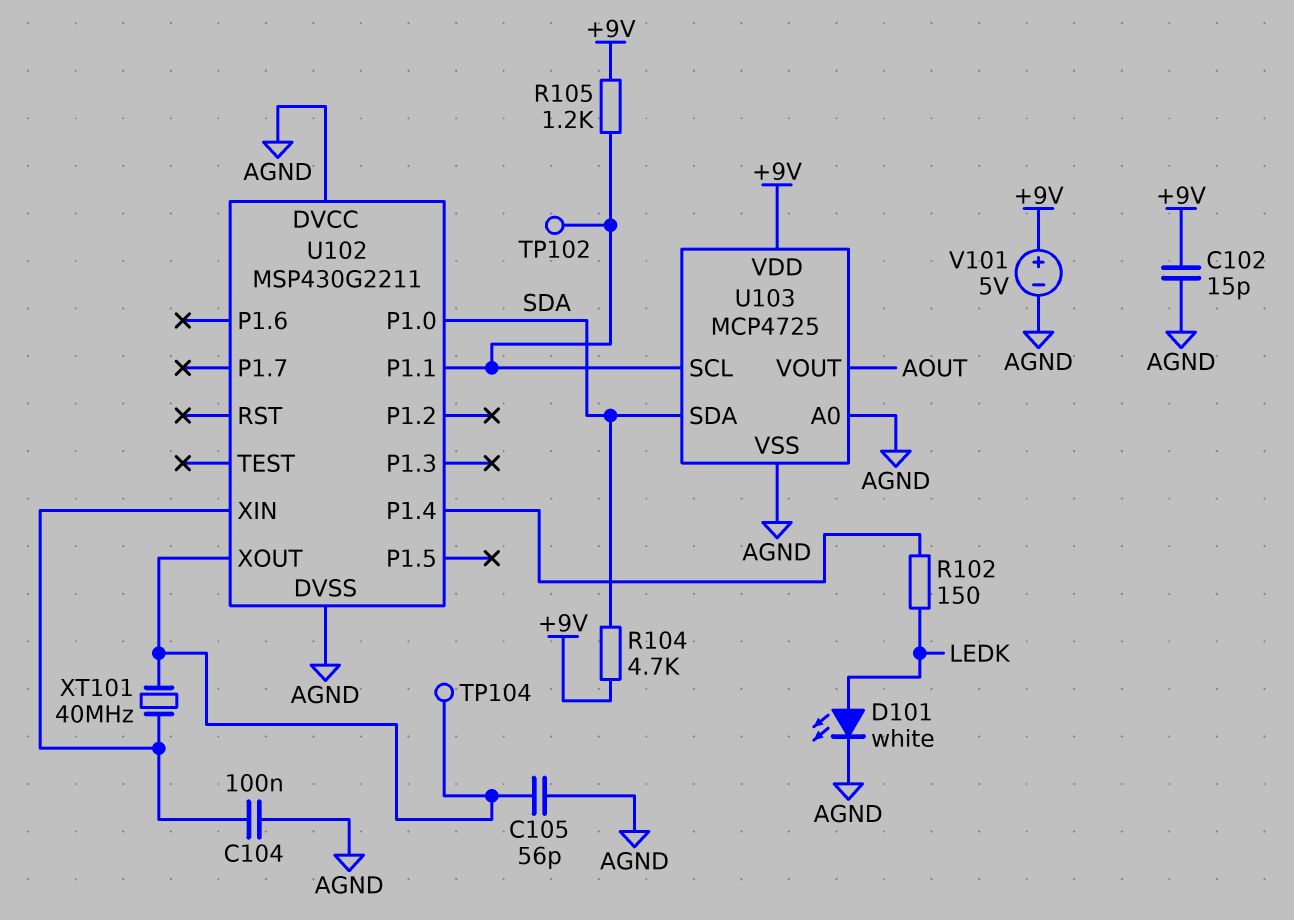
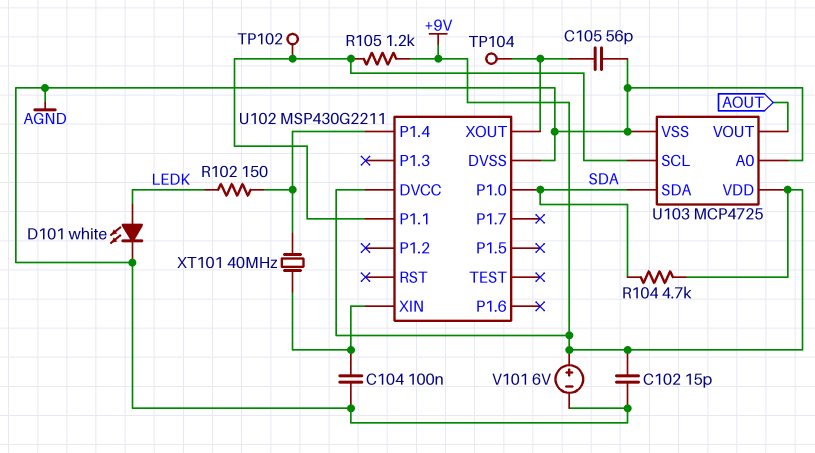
U102 pin DVCC: AGND -> +9V
V101: 5V (plus +9V, minus AGND) -> 6V (plus +9V, minus AGND)
XT101: 40MHz (U102/XIN, U102/XOUT) -> 40MHz (U102/P1.4, U102/XIN)

